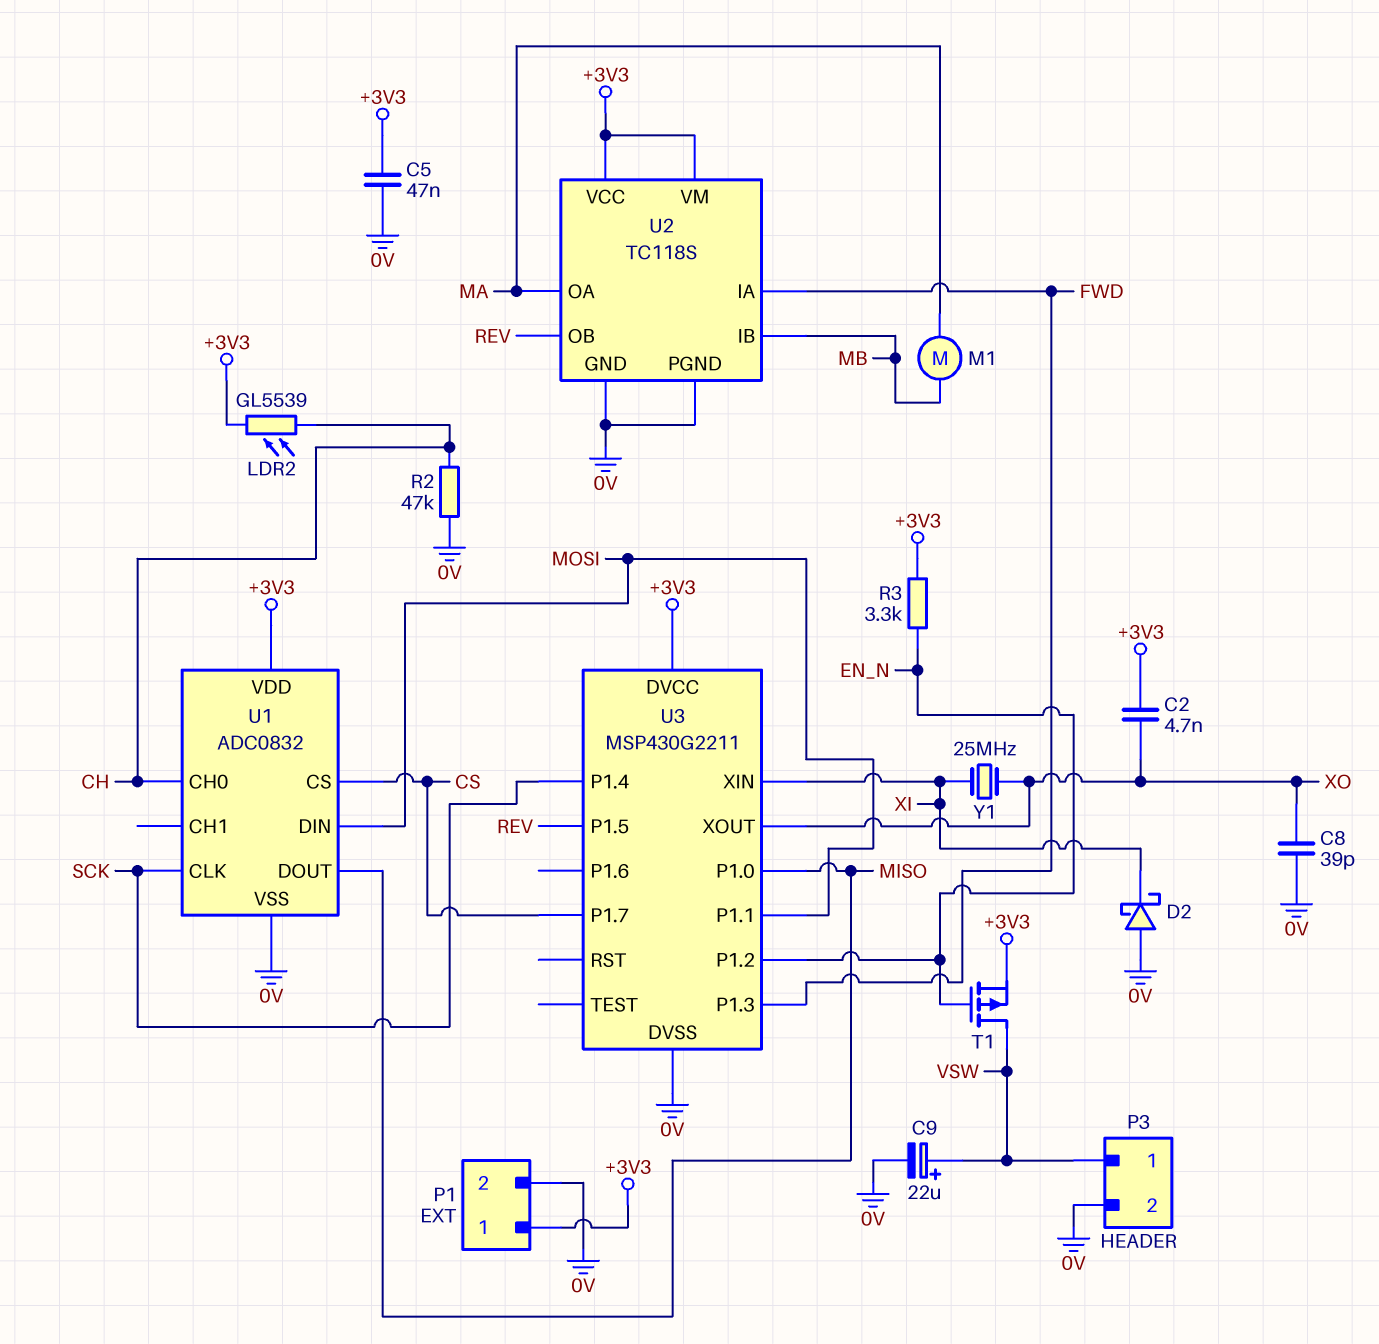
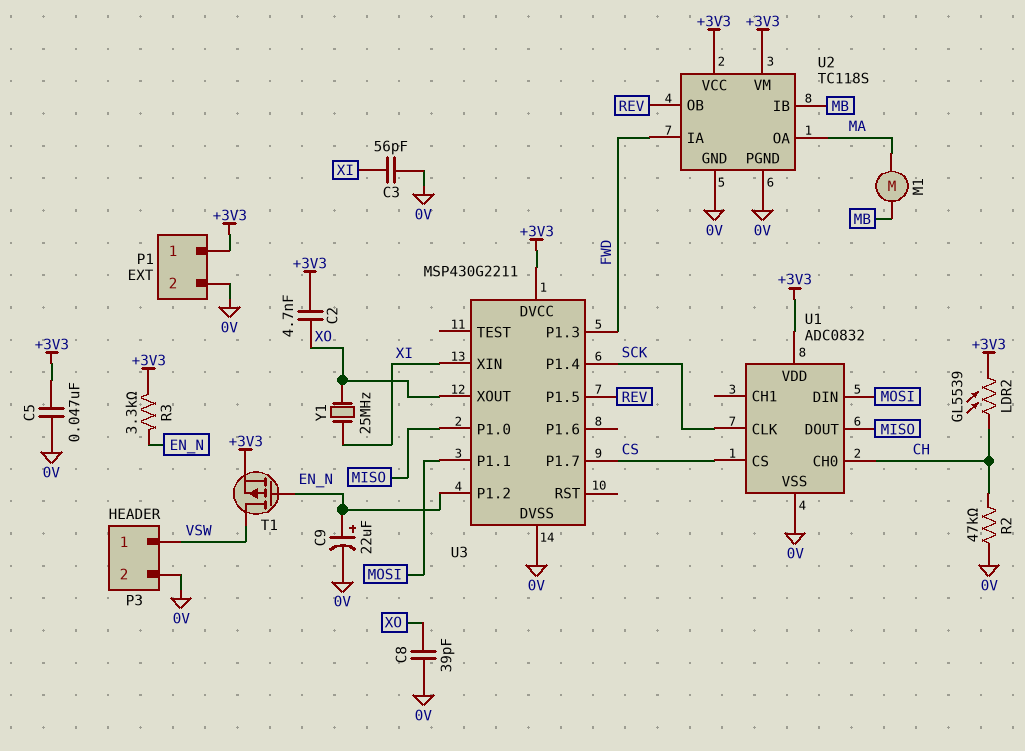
C3: none -> 56pF (0V, XI)
C9: 22uF (plus VSW, minus 0V) -> 22uF (plus EN_N, minus 0V)
D2: schottky (A 0V, K XI) -> none

